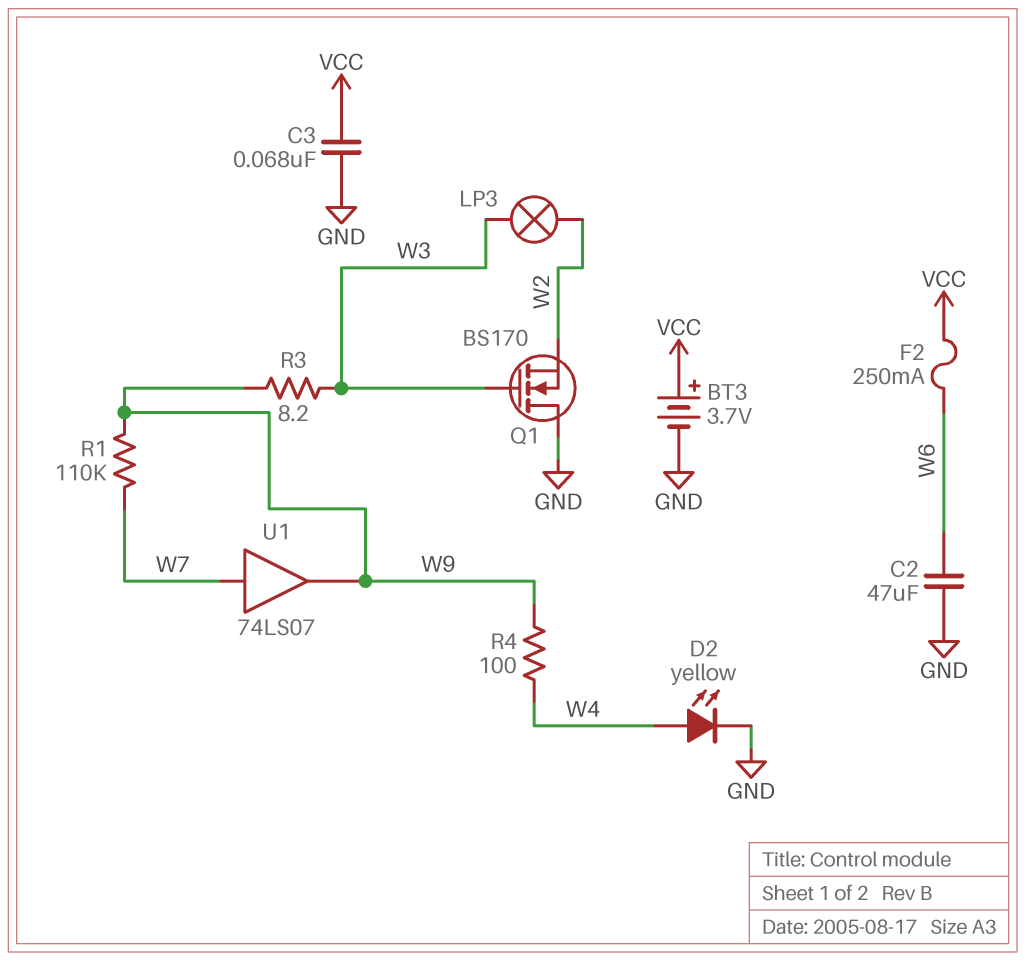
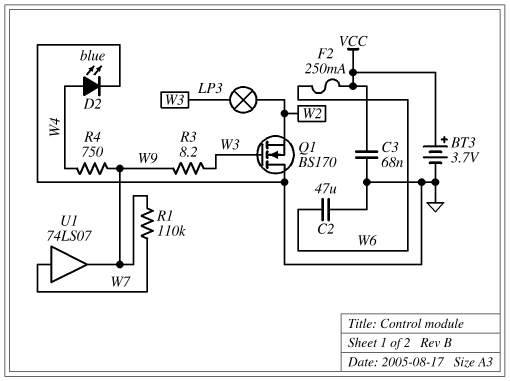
D2: LED yellow (A W4, K GND) -> LED blue (A W4, K GND)
R4: 100 (W4, W9) -> 750 (W4, W9)

